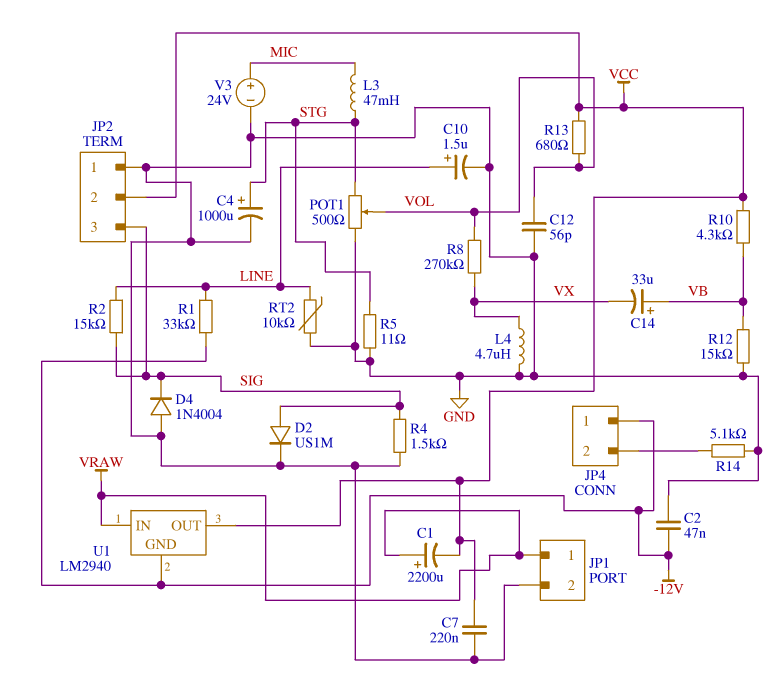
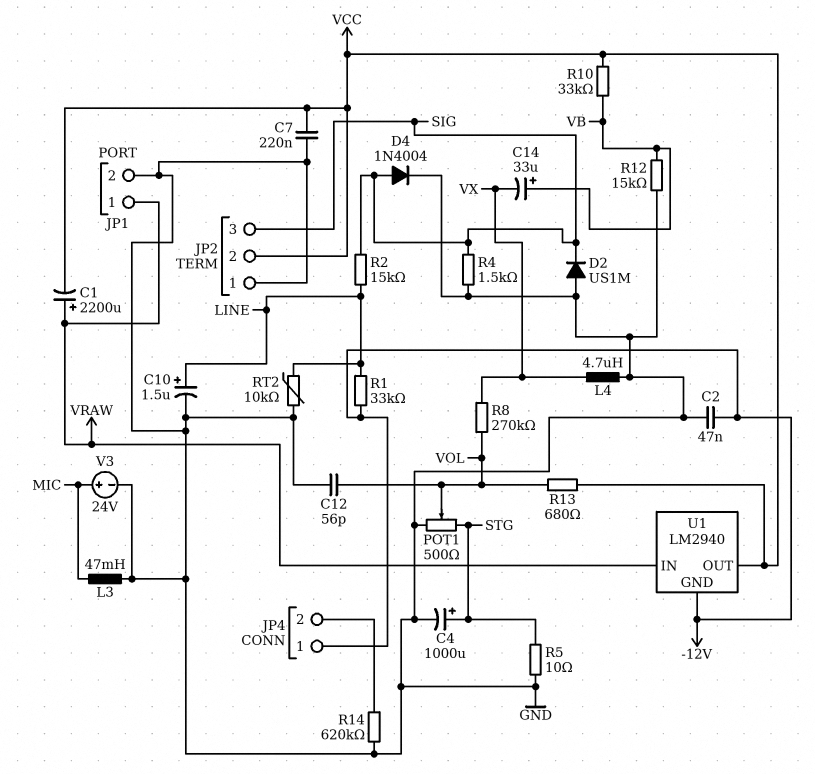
D2: diode US1M (A SIG, K GND) -> diode US1M (A GND, K SIG)
D4: diode 1N4004 (A GND, K SIG) -> diode 1N4004 (A SIG, K GND)
L3: 47mH (MIC, STG) -> 47mH (GND, MIC)
R5: 11 (GND, STG) -> 10 (GND, STG)
R10: 4.3k (VB, VCC) -> 33k (VB, VCC)
R14: 5.1k (GND, JP4/2) -> 620k (GND, JP4/2)

